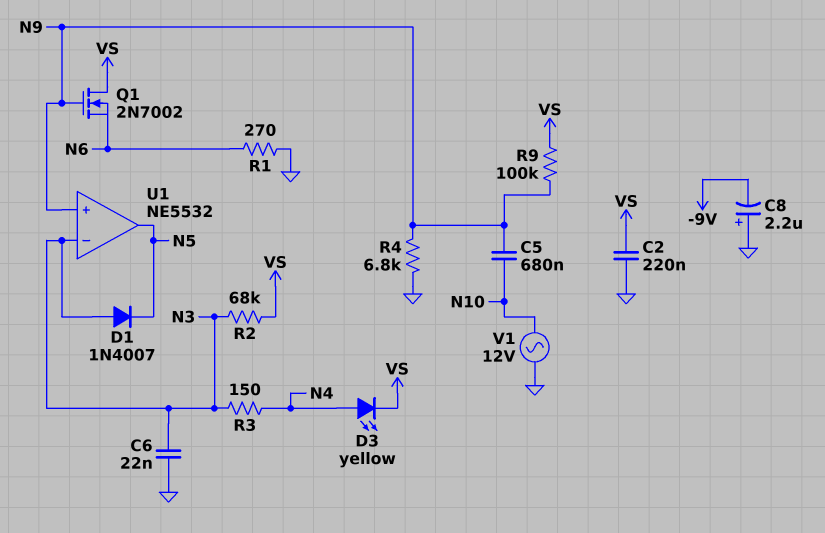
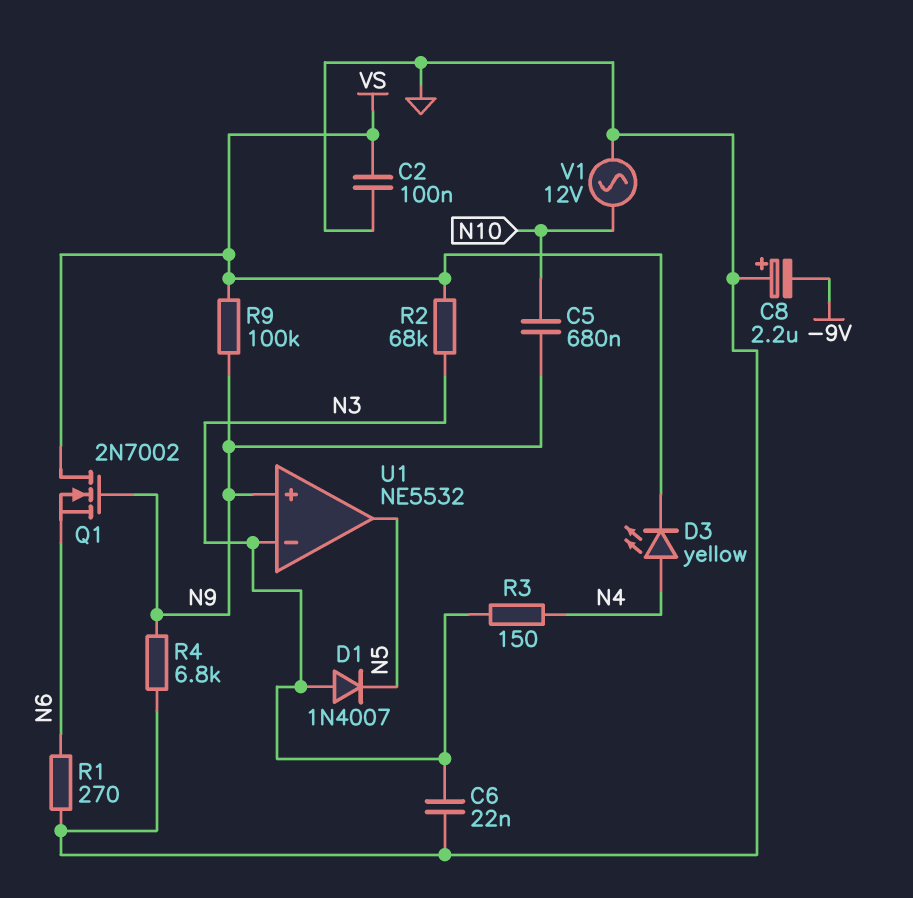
C2: 220nF (GND, VS) -> 100nF (GND, VS)

